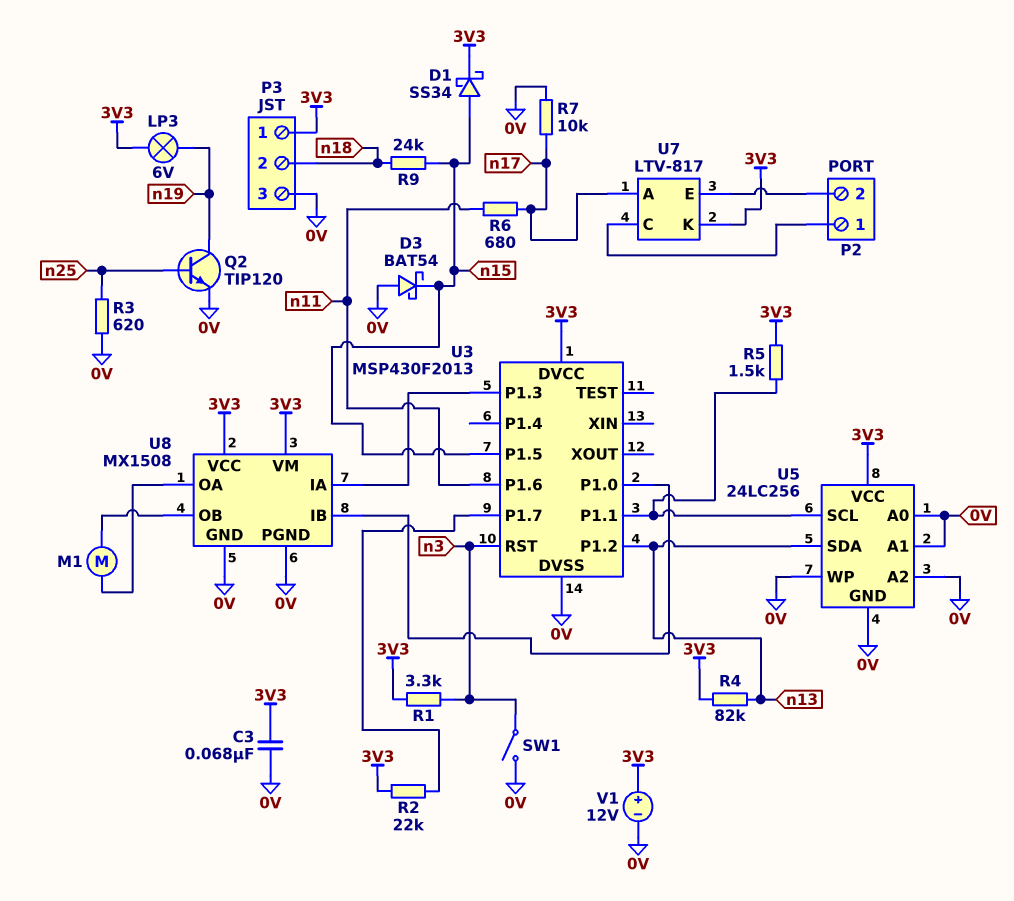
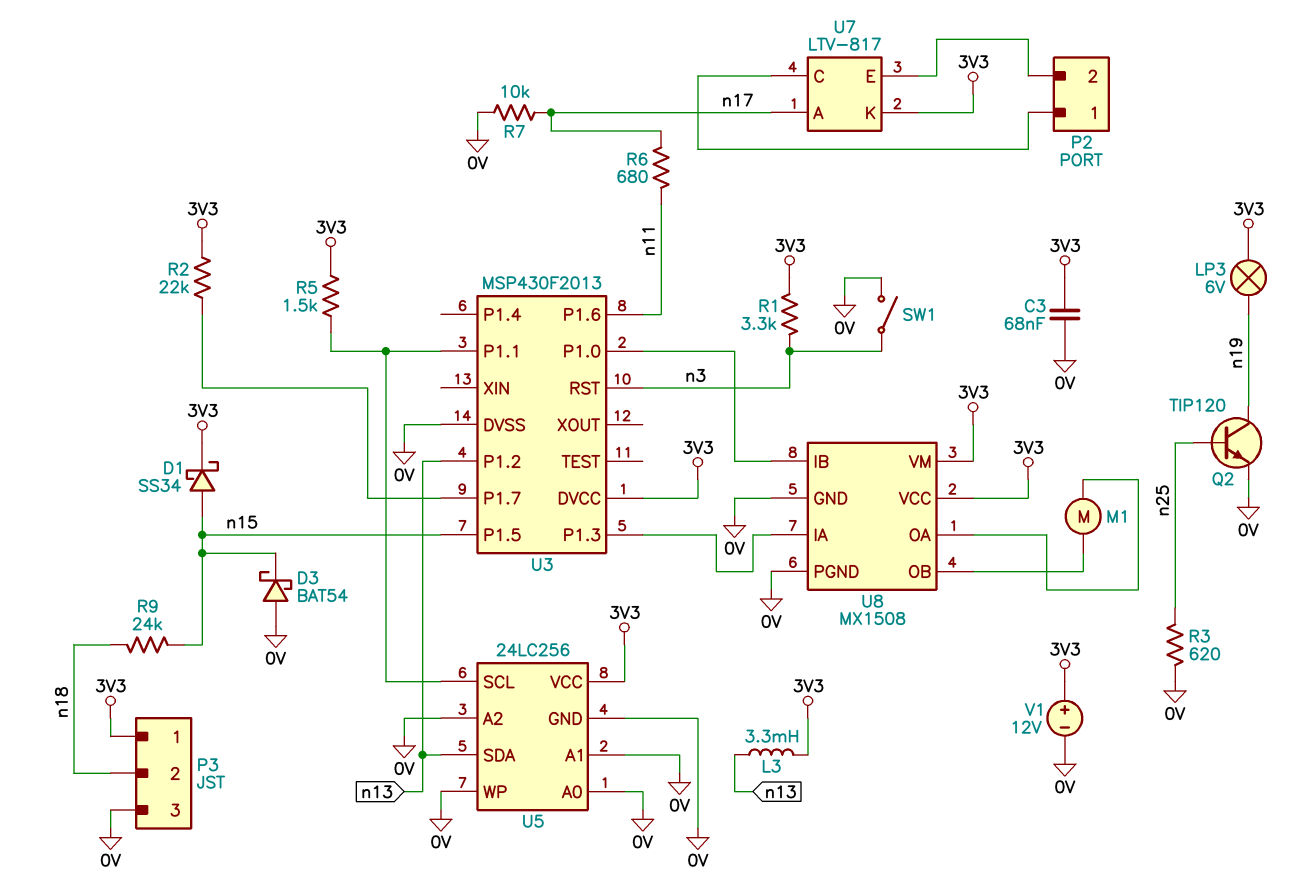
L3: none -> 3.3mH (3V3, n13)
R4: 82k (3V3, n13) -> none

